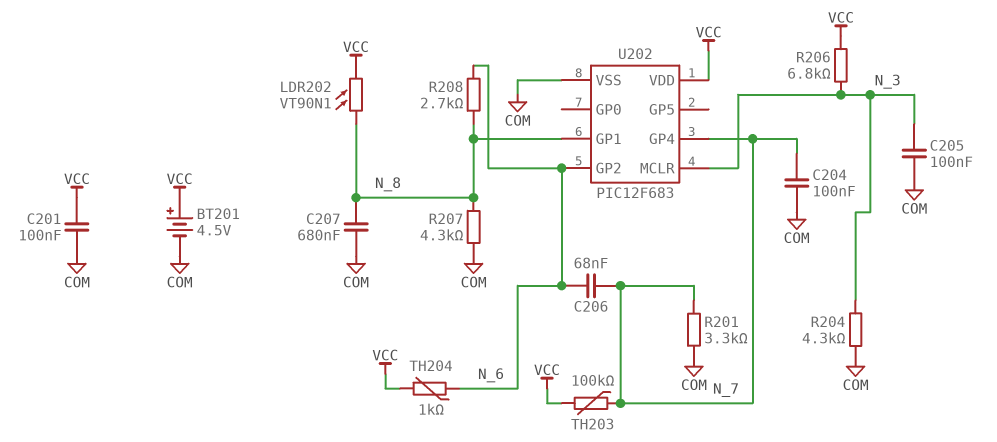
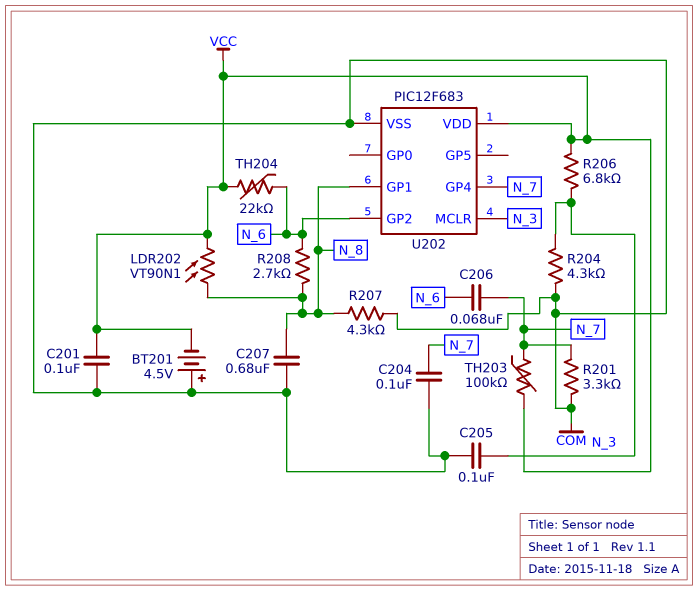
BT201: 4.5V (plus VCC, minus COM) -> 4.5V (plus COM, minus VCC)
TH204: 1k (N_6, VCC) -> 22k (N_6, VCC)

